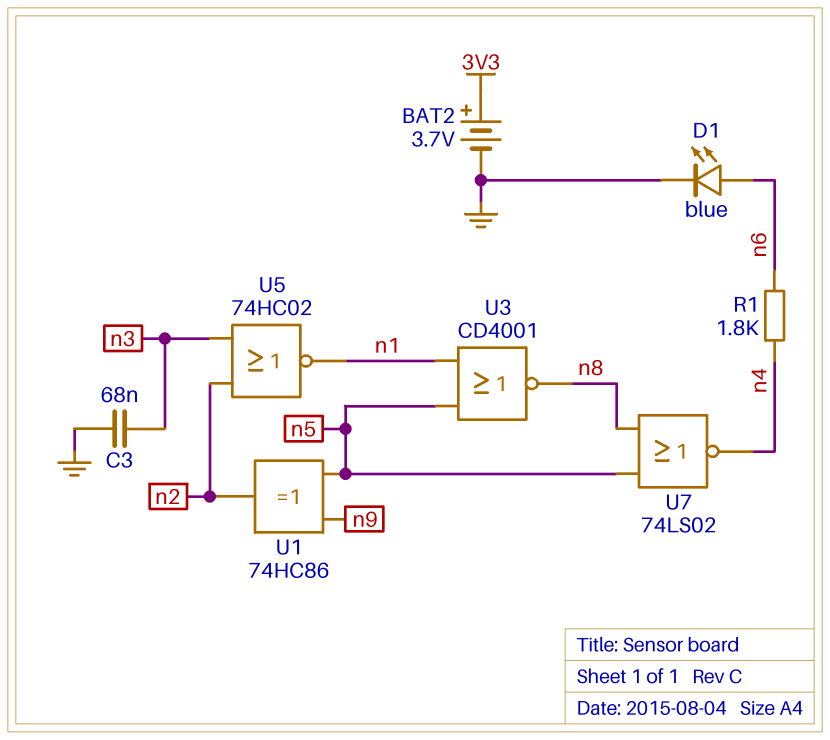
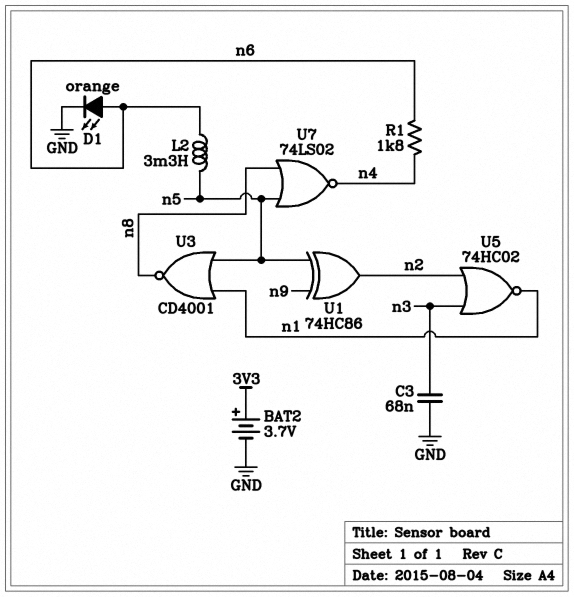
D1: LED blue (A n6, K GND) -> LED orange (A n6, K GND)
L2: none -> 3.3mH (n5, n6)

